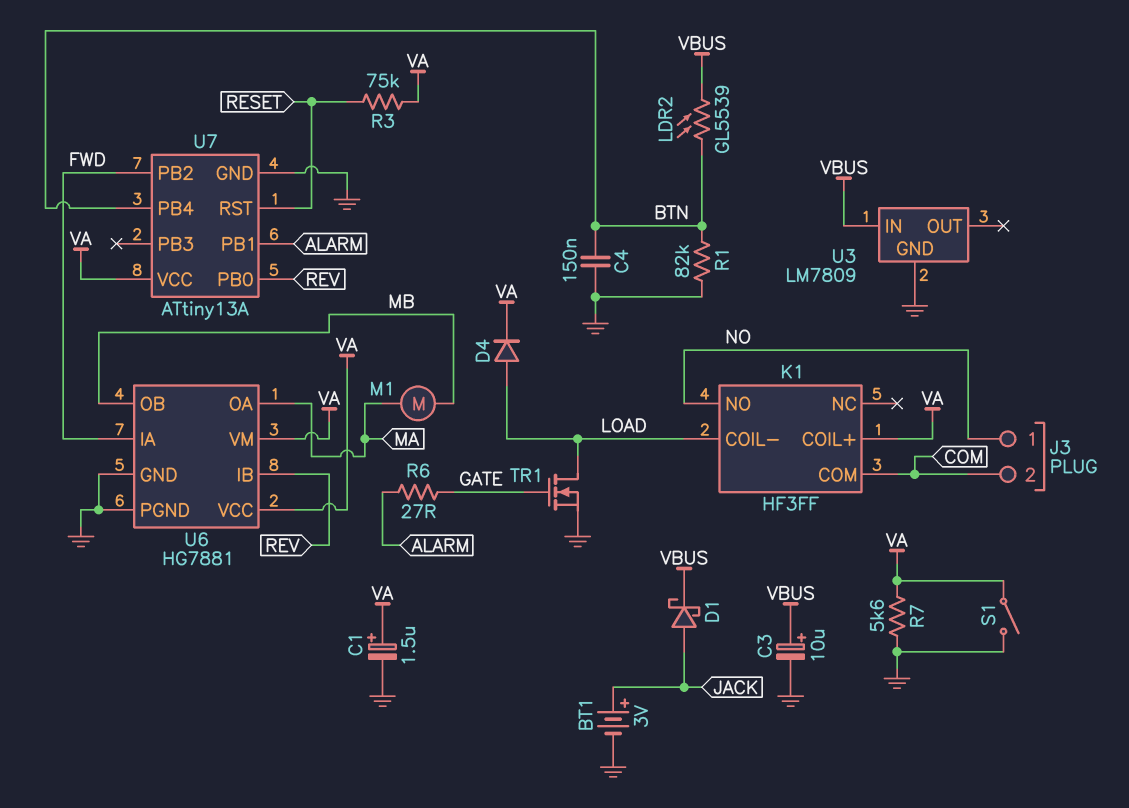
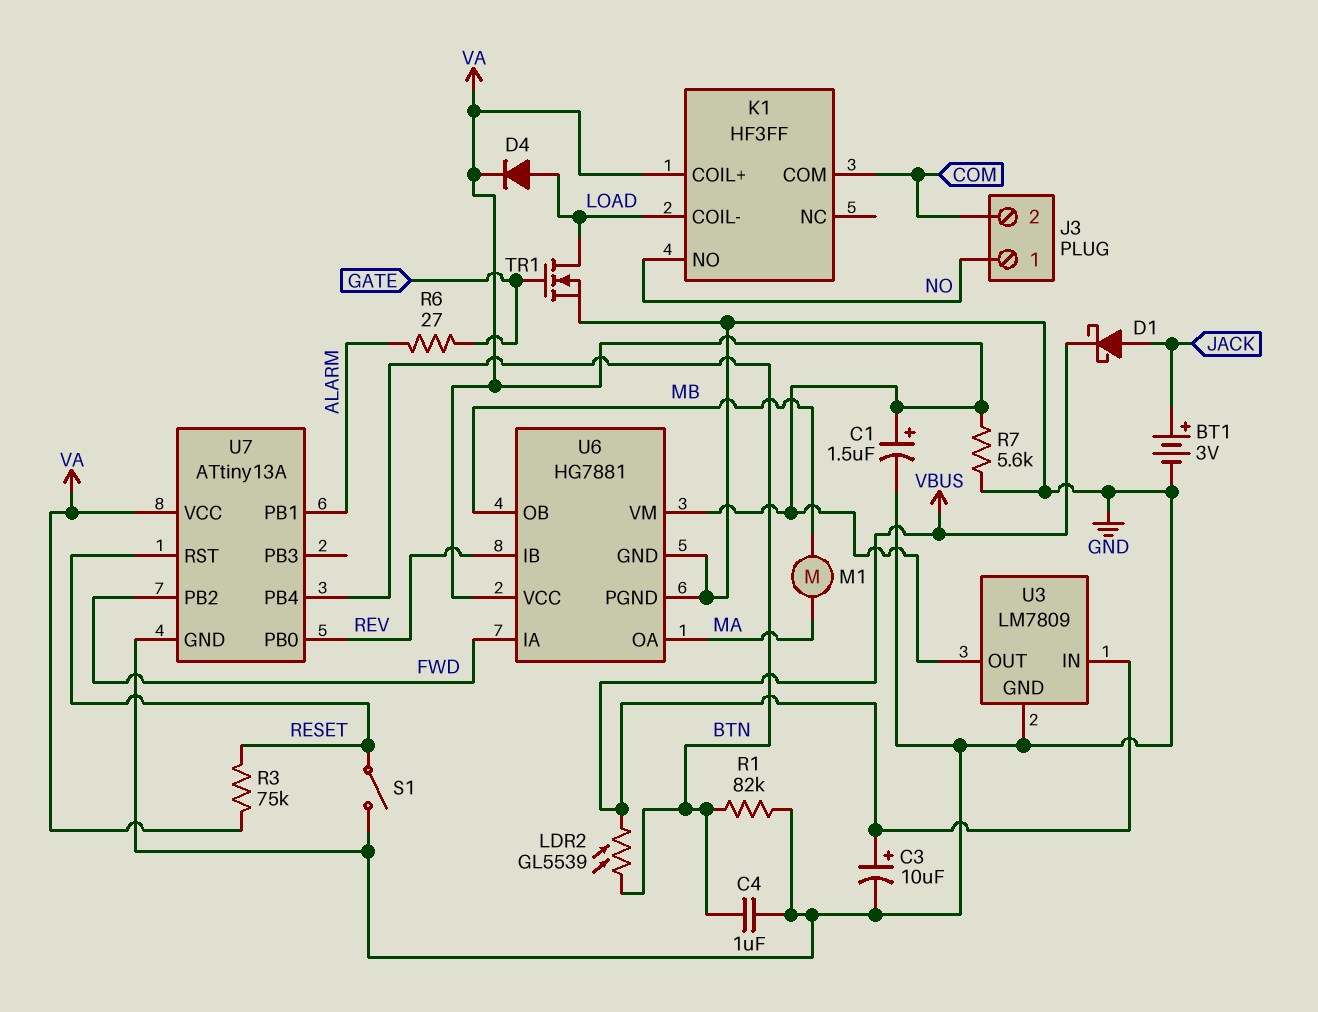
C4: 150nF (BTN, GND) -> 1uF (BTN, GND)
S1: switch (GND, VA) -> switch (GND, RESET)
U3 pin OUT: none -> VA

